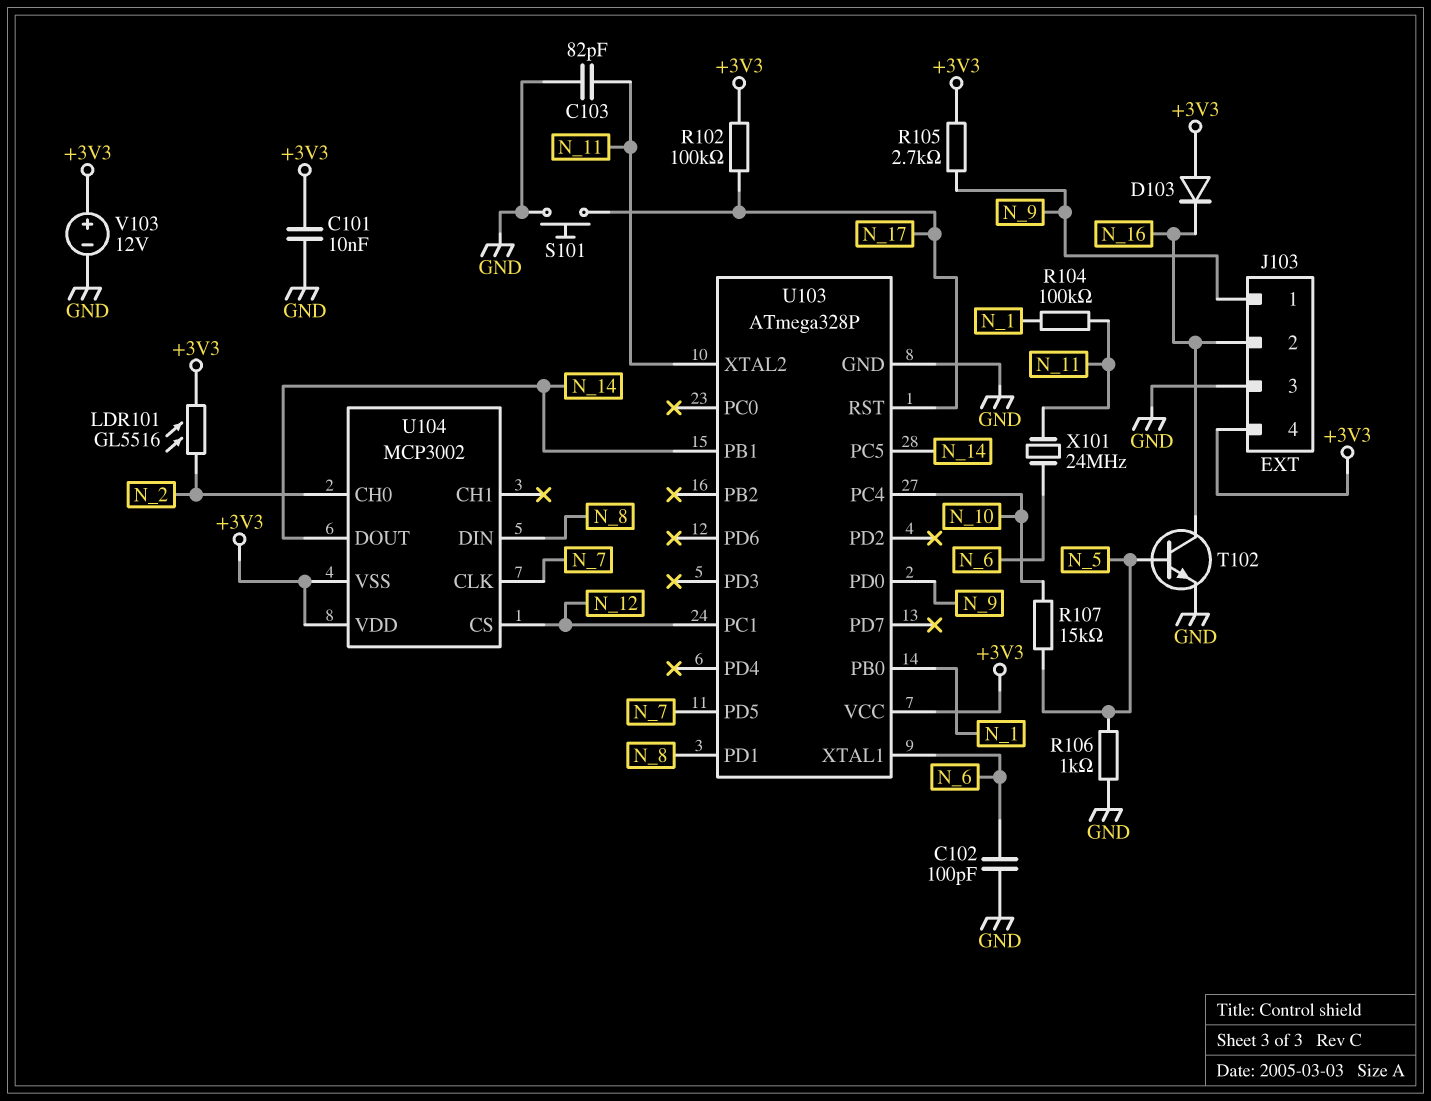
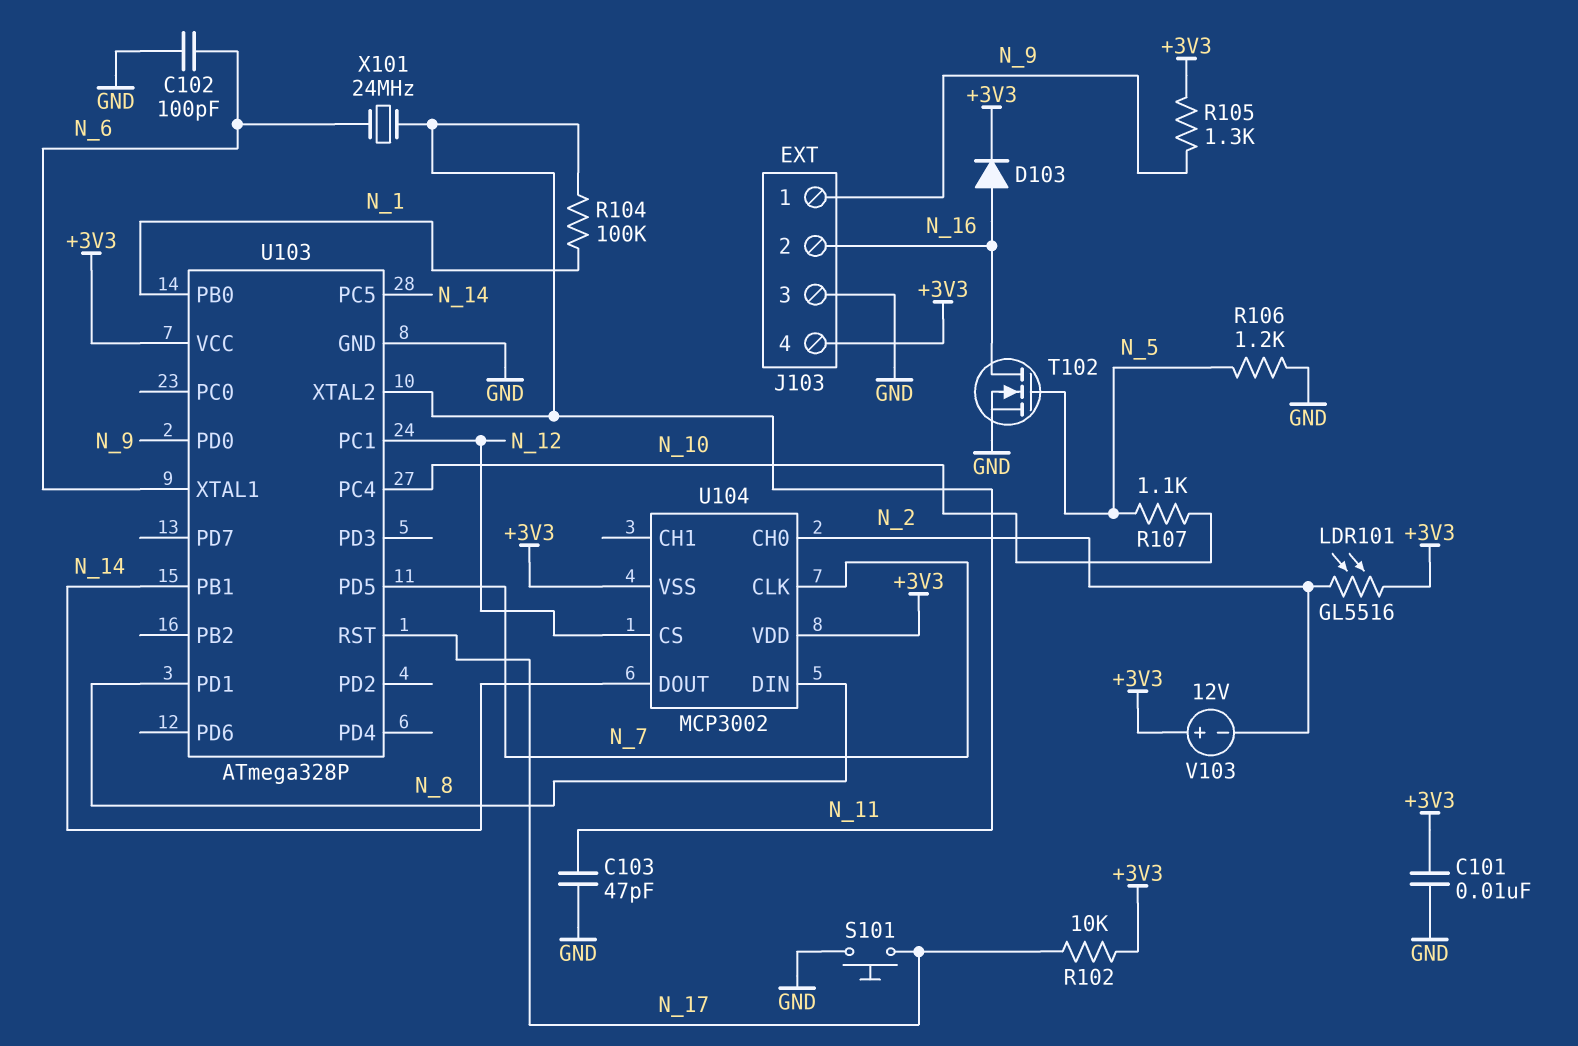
C103: 82pF (GND, N_11) -> 47pF (GND, N_11)
D103: diode (A +3V3, K N_16) -> diode (A N_16, K +3V3)
R102: 100k (+3V3, N_17) -> 10k (+3V3, N_17)
R105: 2.7k (+3V3, N_9) -> 1.3k (+3V3, N_9)
R106: 1k (GND, N_5) -> 1.2k (GND, N_5)
R107: 15k (N_5, N_10) -> 1.1k (N_5, N_10)
T102: NPN (B N_5, C N_16, E GND) -> NMOS (G N_5, D N_16, S GND)
V103: 12V (plus +3V3, minus GND) -> 12V (plus +3V3, minus N_2)

